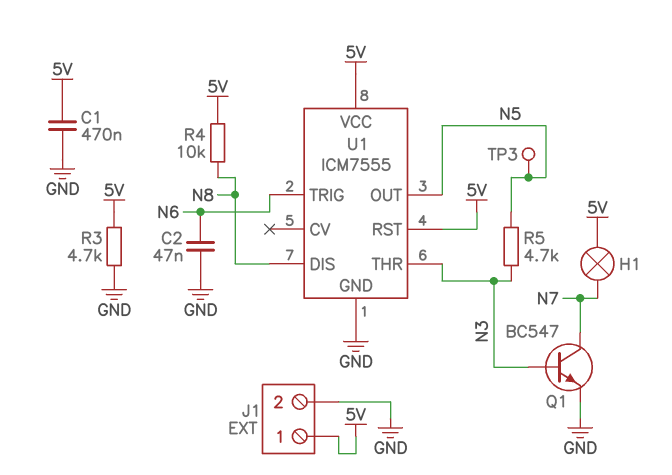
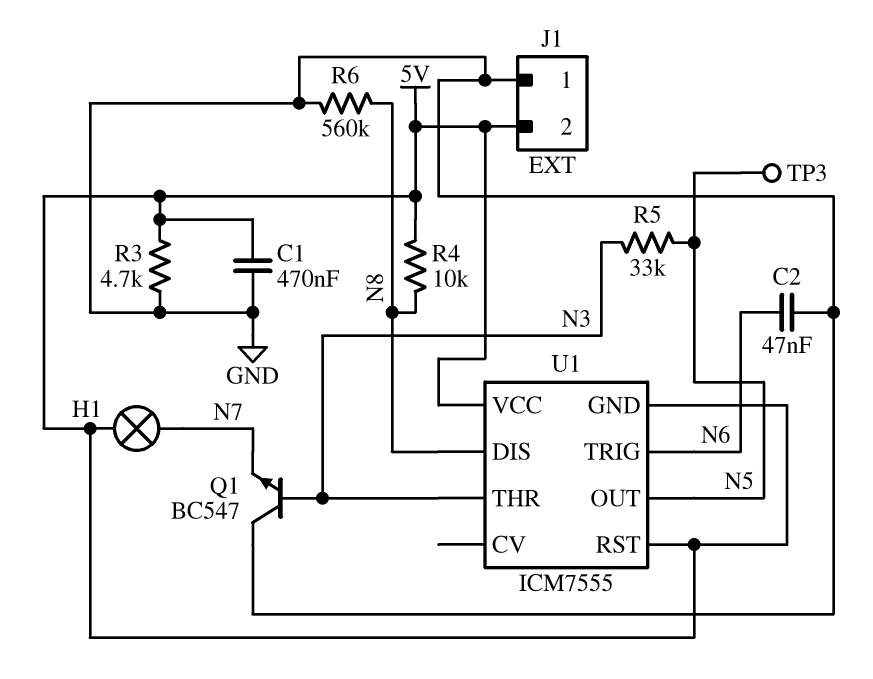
J1 pin 1: 5V -> GND
J1 pin 2: GND -> 5V
Q1: NPN BC547 (B N3, C N7, E GND) -> NPN BC547 (B N3, C GND, E N7)
R5: 4.7k (N3, N5) -> 33k (N3, N5)
R6: none -> 560k (GND, N8)
U1 pin GND: GND -> 5V

